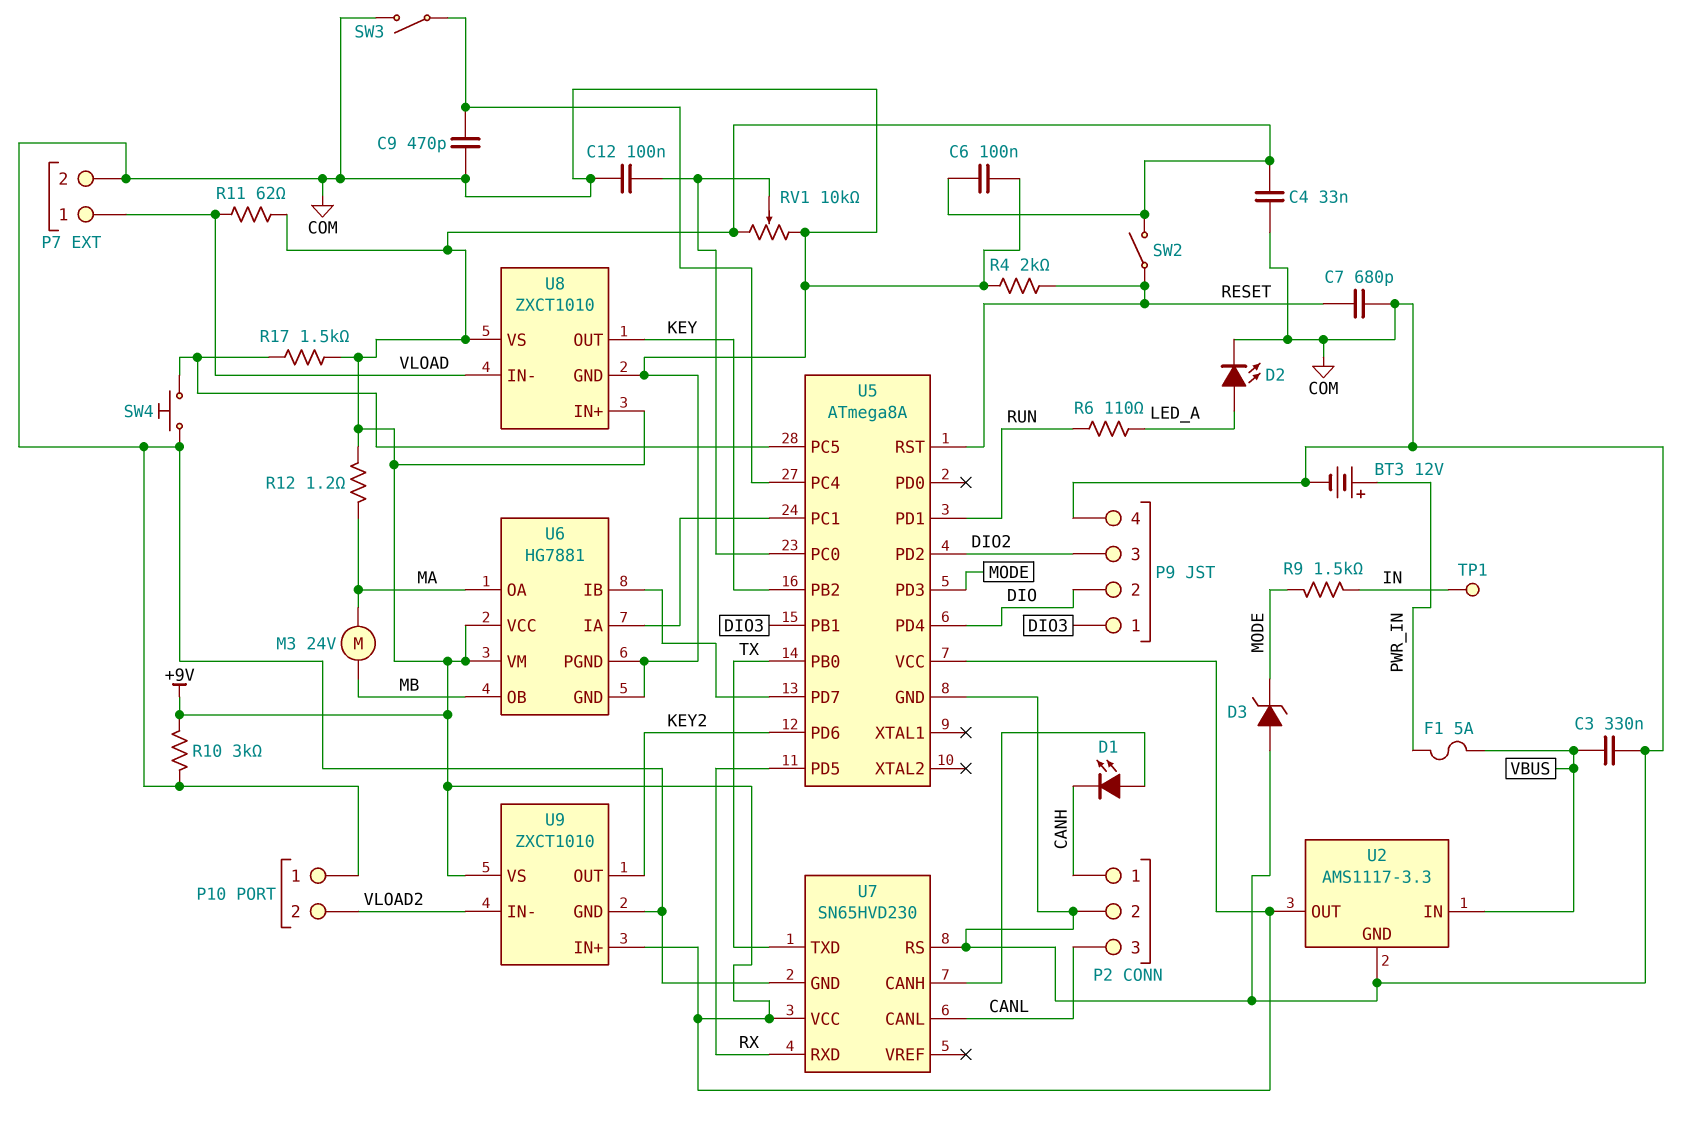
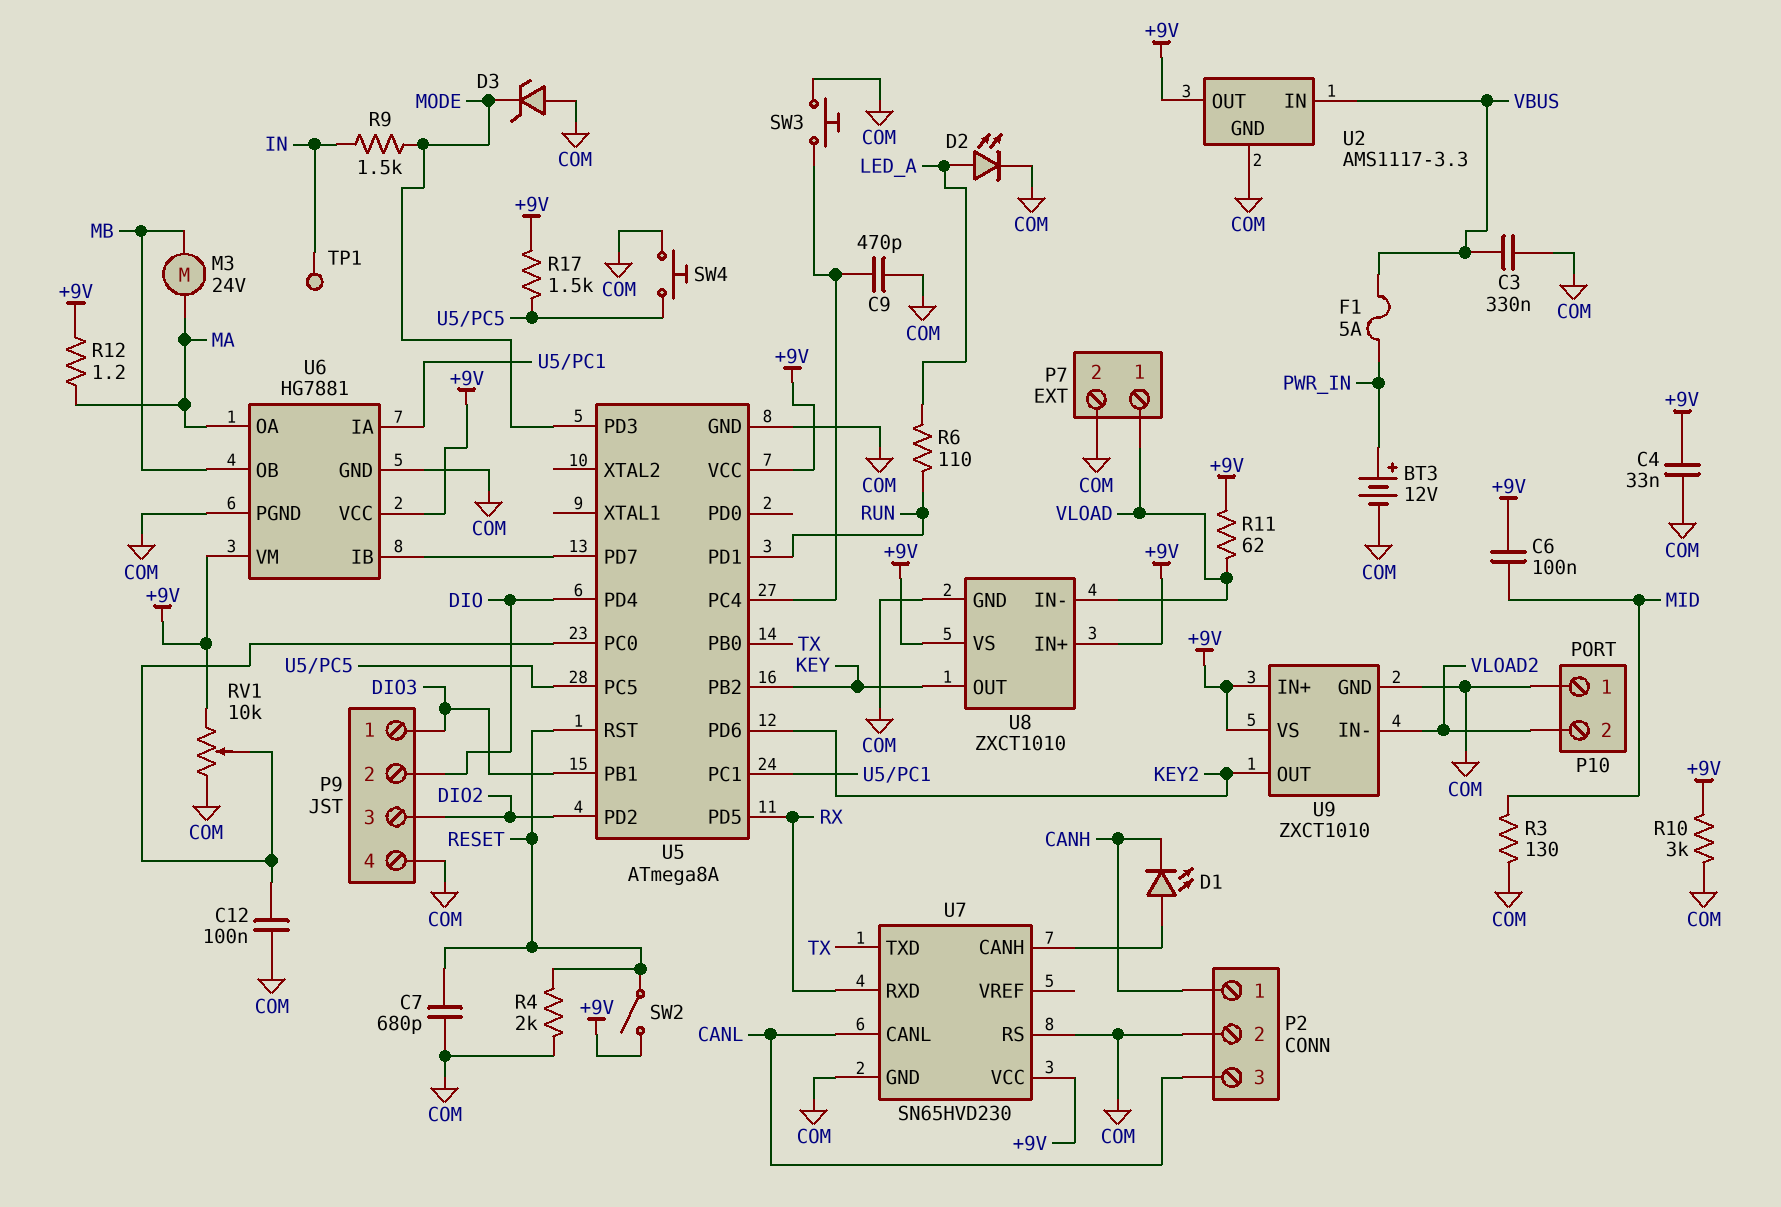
C6: 100nF (+9V, COM) -> 100nF (+9V, MID)
R3: none -> 130 (COM, MID)
SW3: switch (COM, U5/PC4) -> button (COM, U5/PC4)

